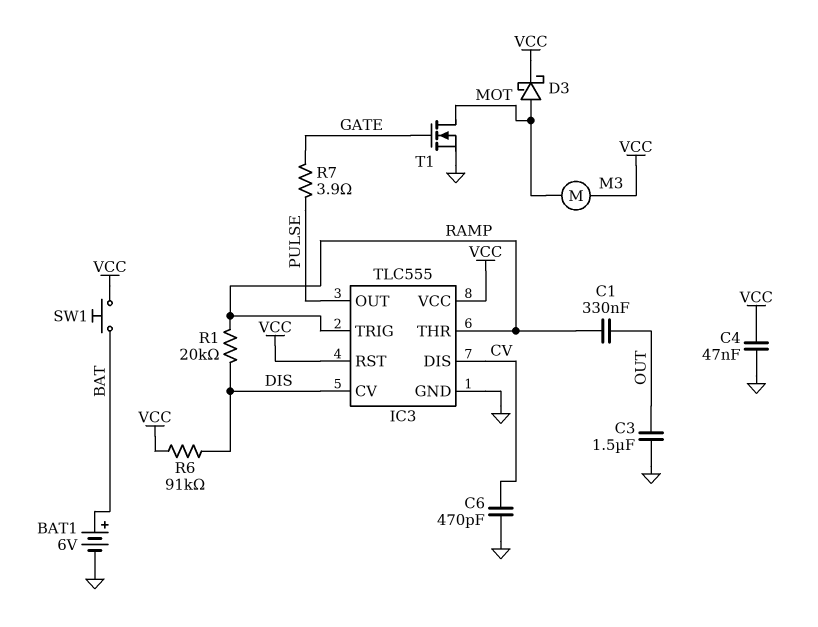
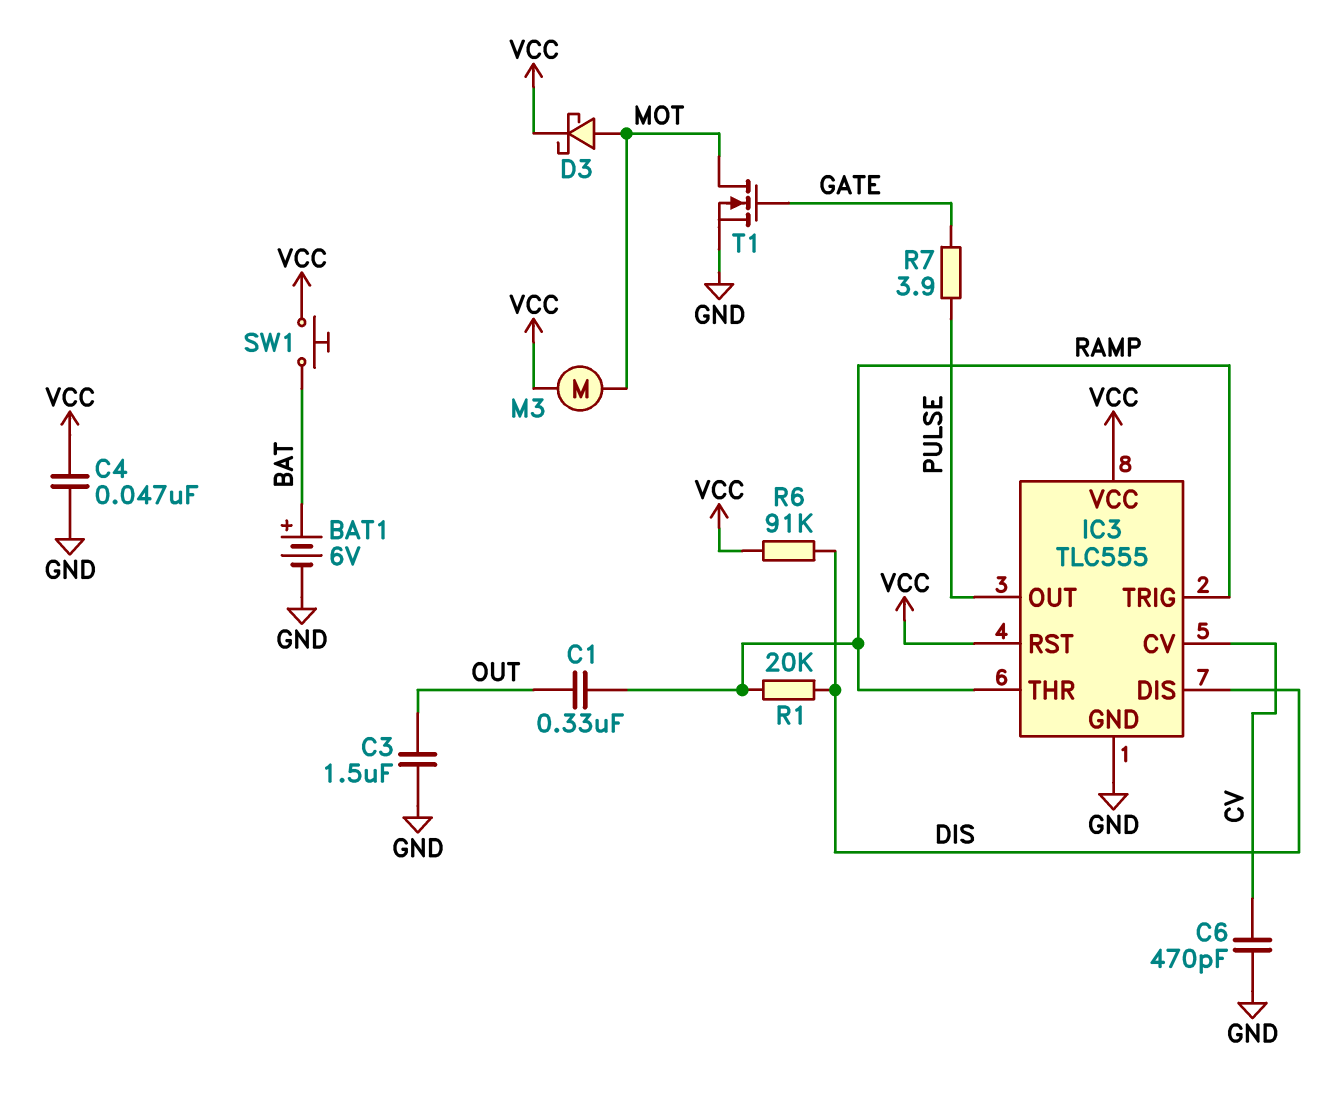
IC3 pin CV: DIS -> CV
IC3 pin DIS: CV -> DIS

